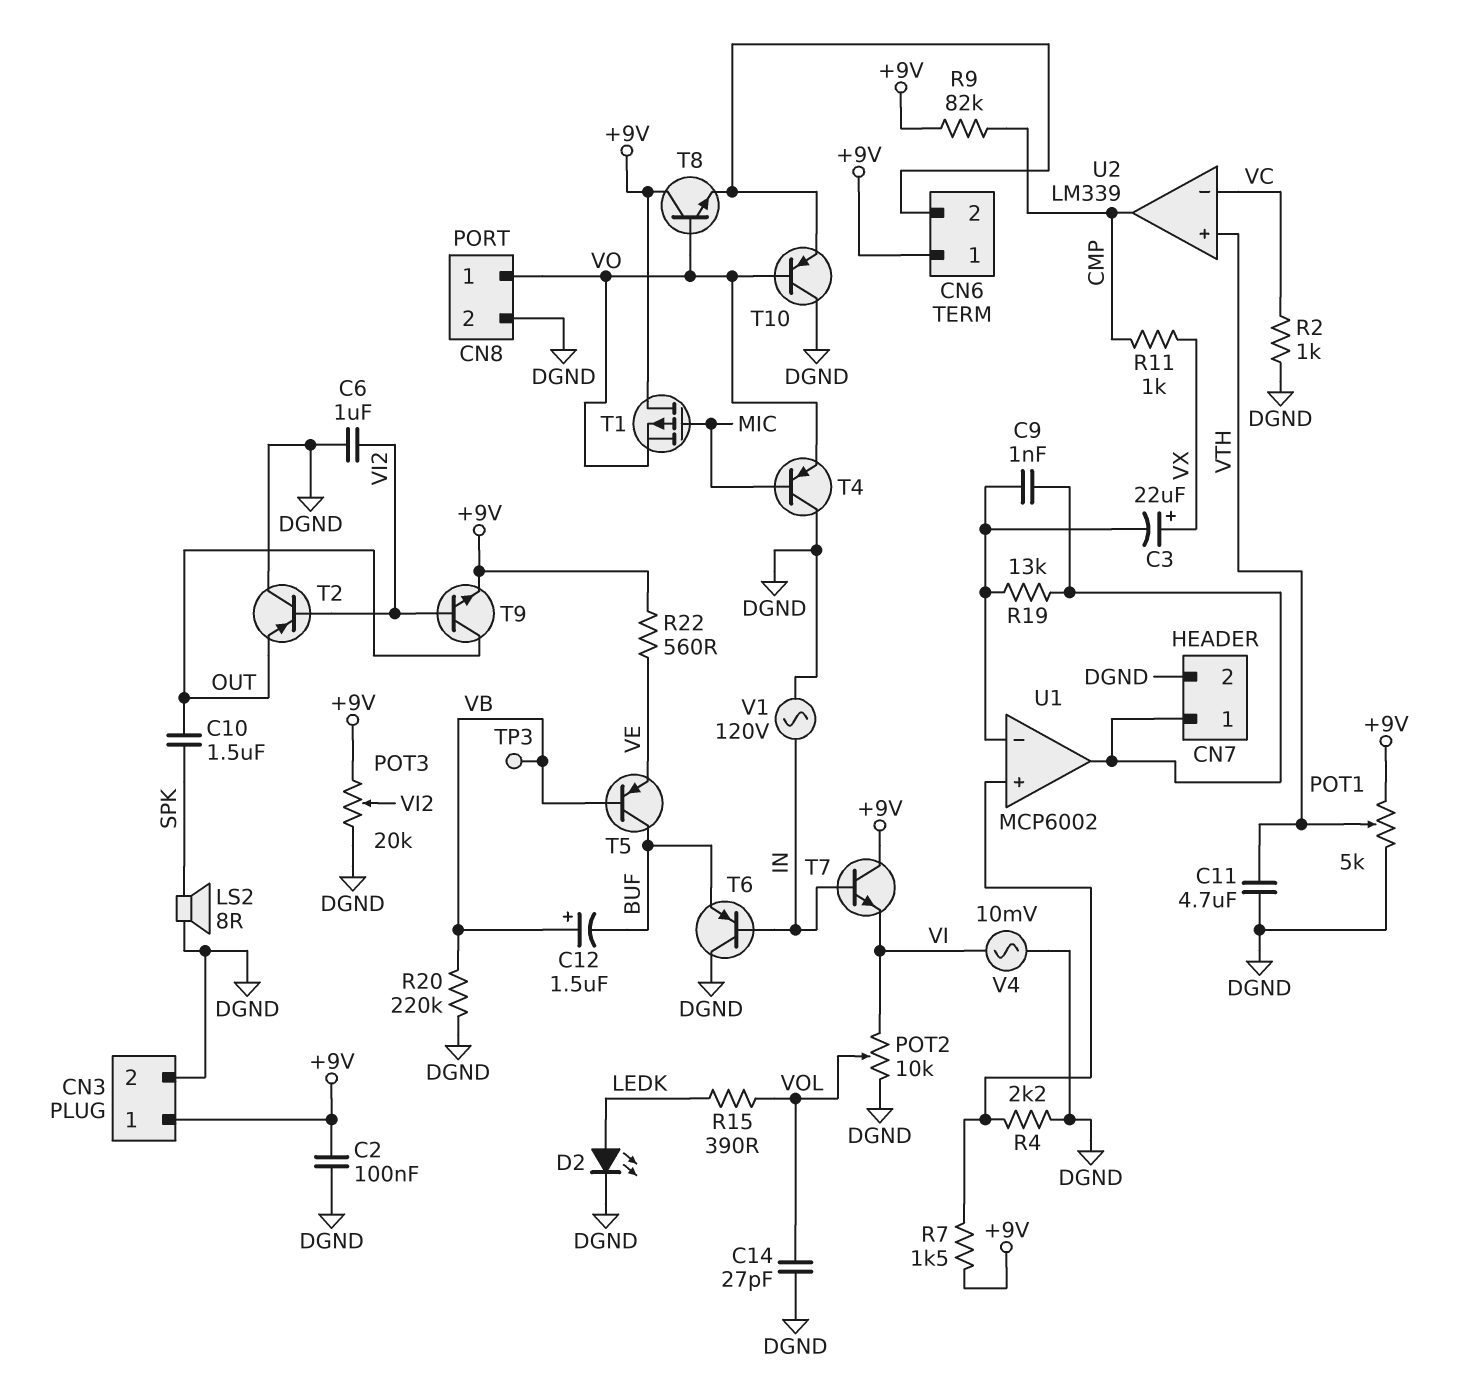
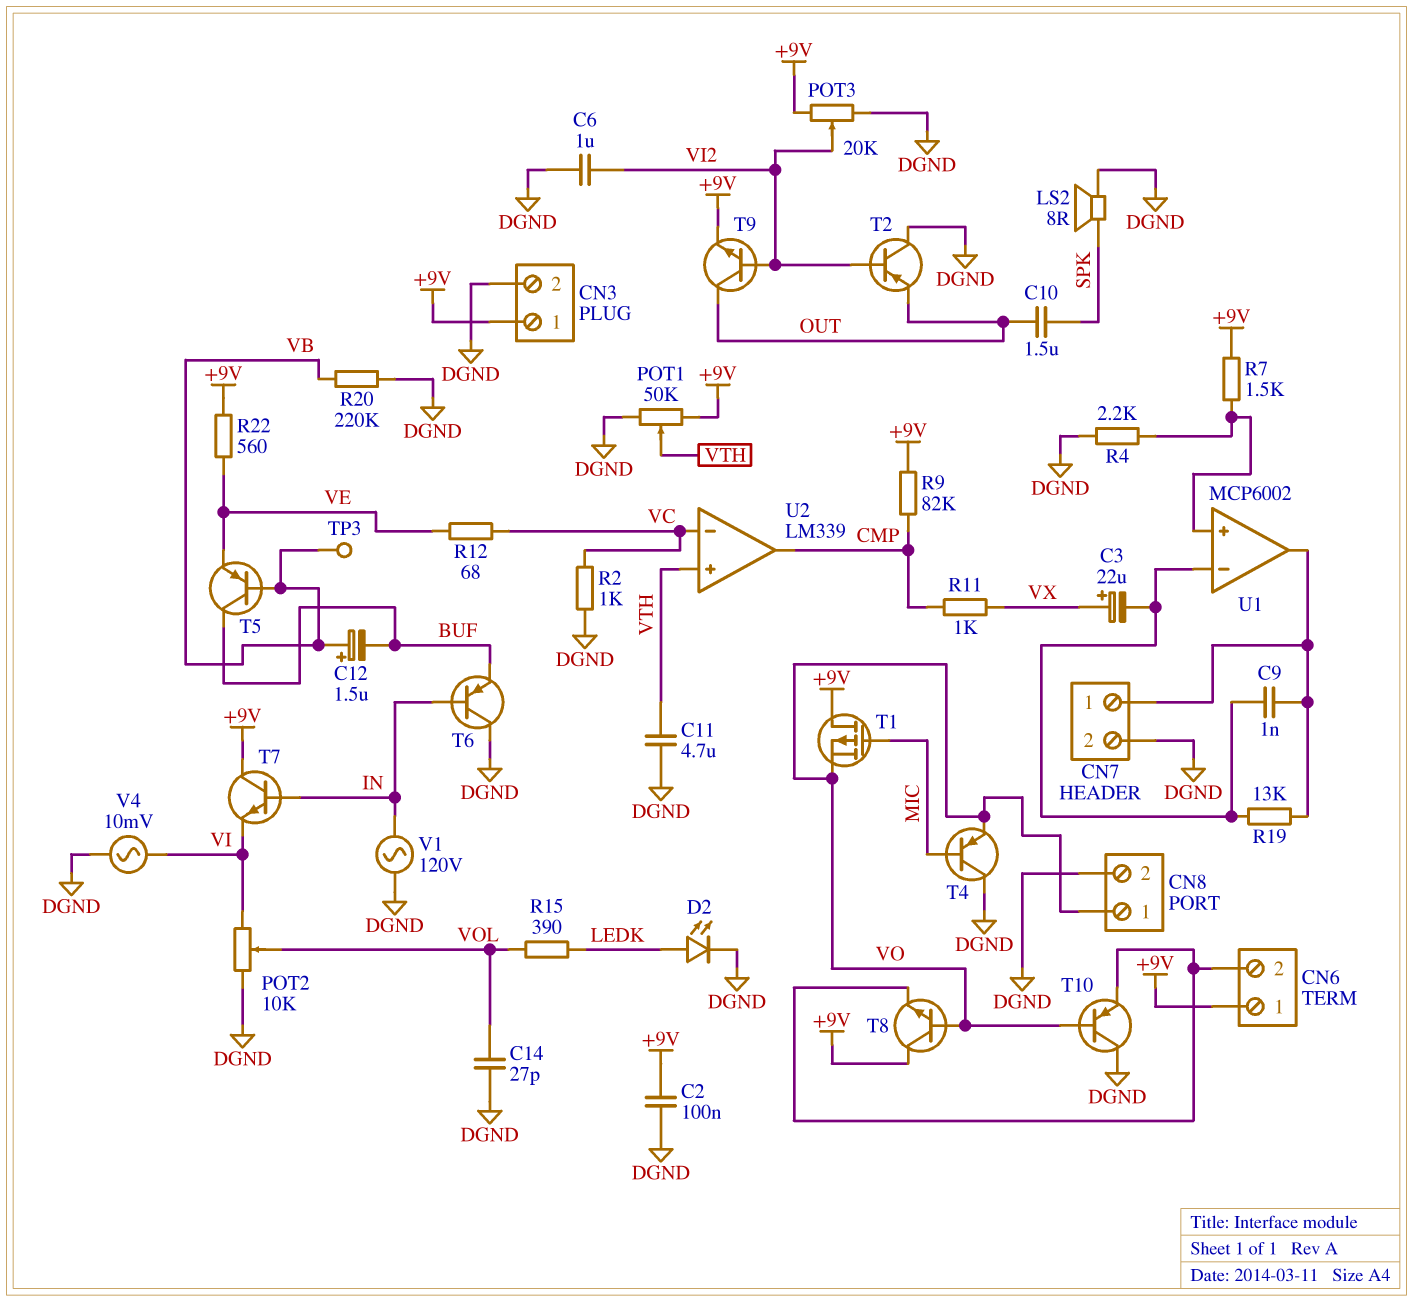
POT1: 5k (+9V, DGND, wiper VTH) -> 50k (+9V, DGND, wiper VTH)
R12: none -> 68 (VC, VE)

